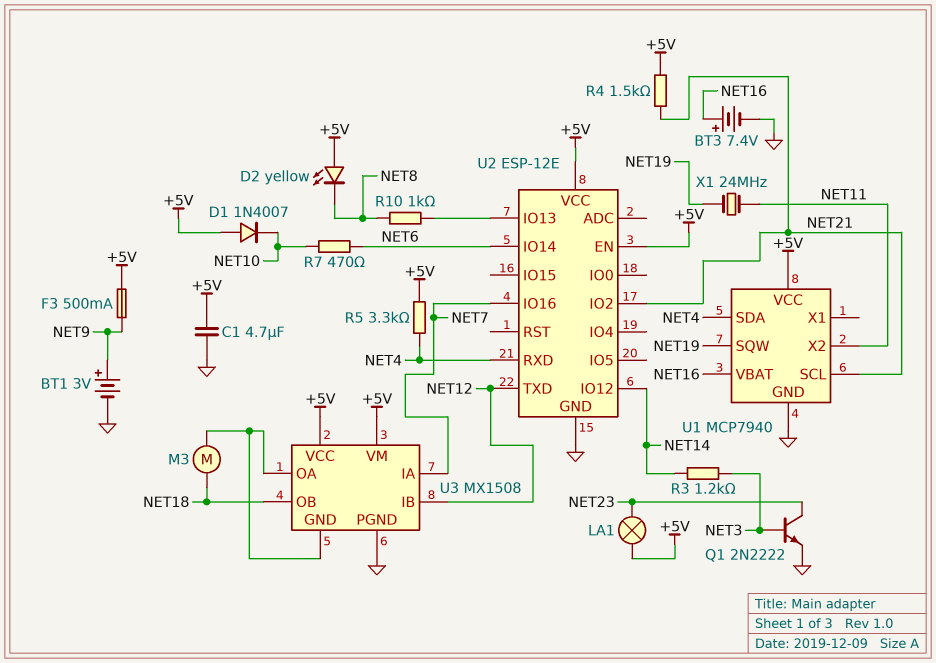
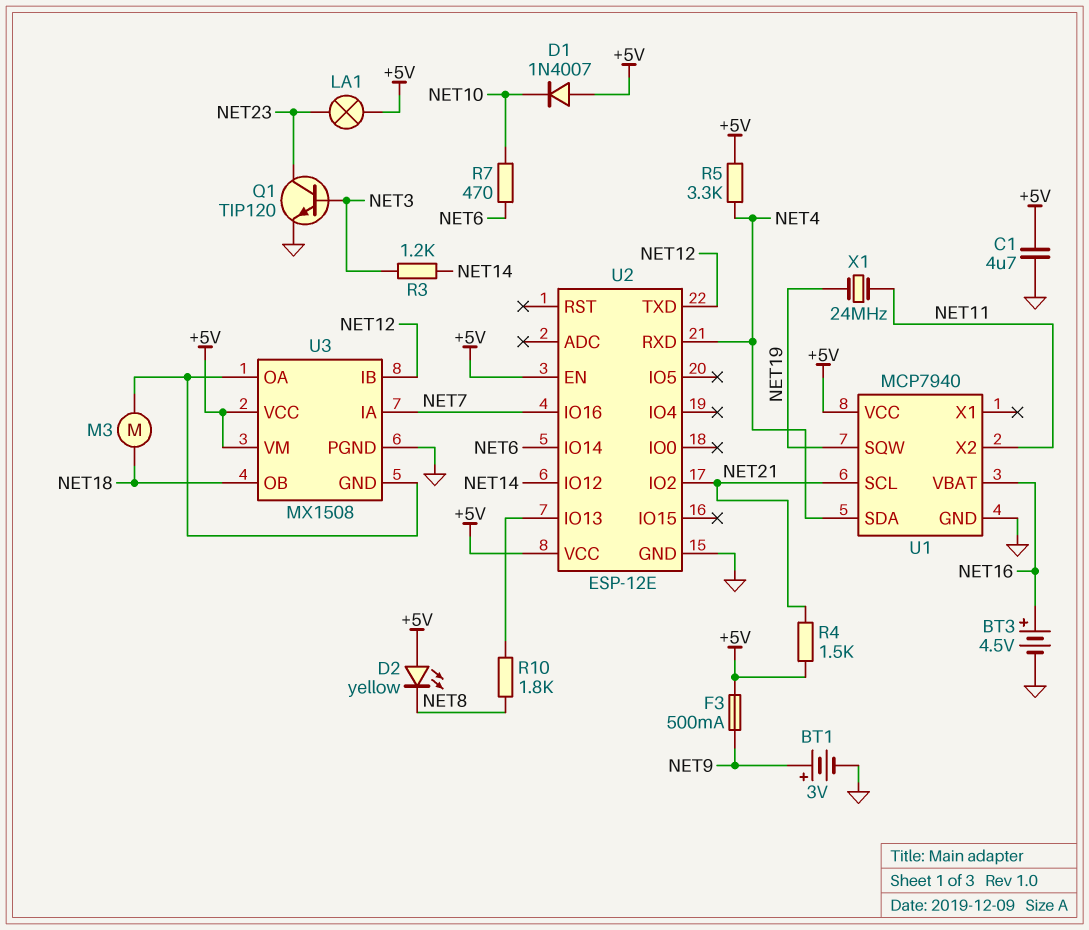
BT3: 7.4V (plus NET16, minus GND) -> 4.5V (plus NET16, minus GND)
Q1: NPN 2N2222 (B NET3, C NET23, E GND) -> NPN TIP120 (B NET3, C NET23, E GND)
R10: 1k (NET8, U2/IO13) -> 1.8k (NET8, U2/IO13)

